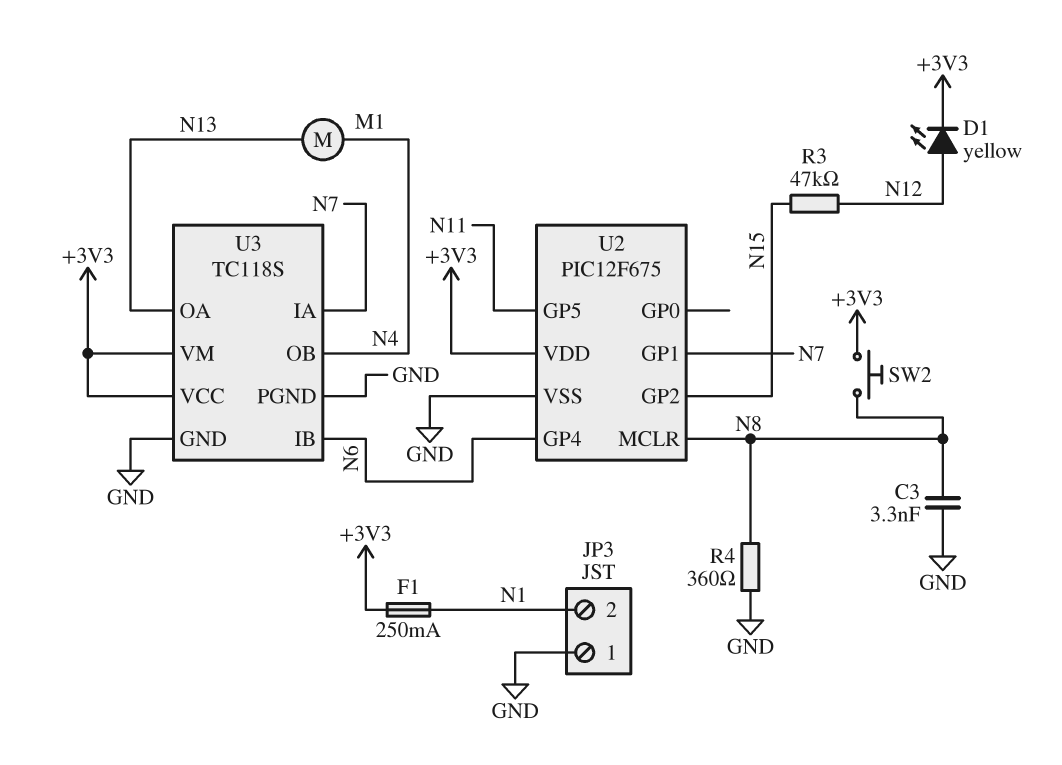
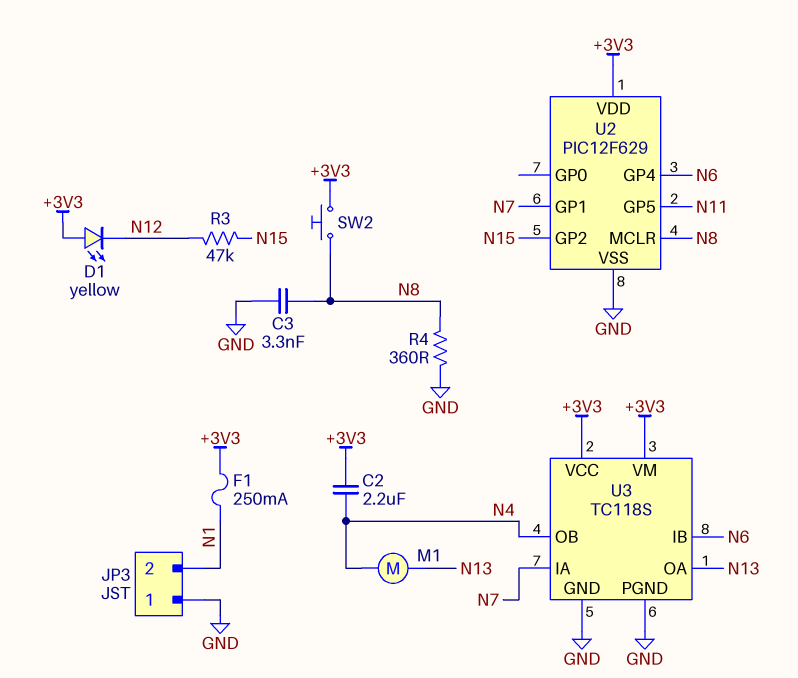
C2: none -> 2.2uF (+3V3, N4)
D1: LED yellow (A N12, K +3V3) -> LED yellow (A +3V3, K N12)
U2: PIC12F675 -> PIC12F629

